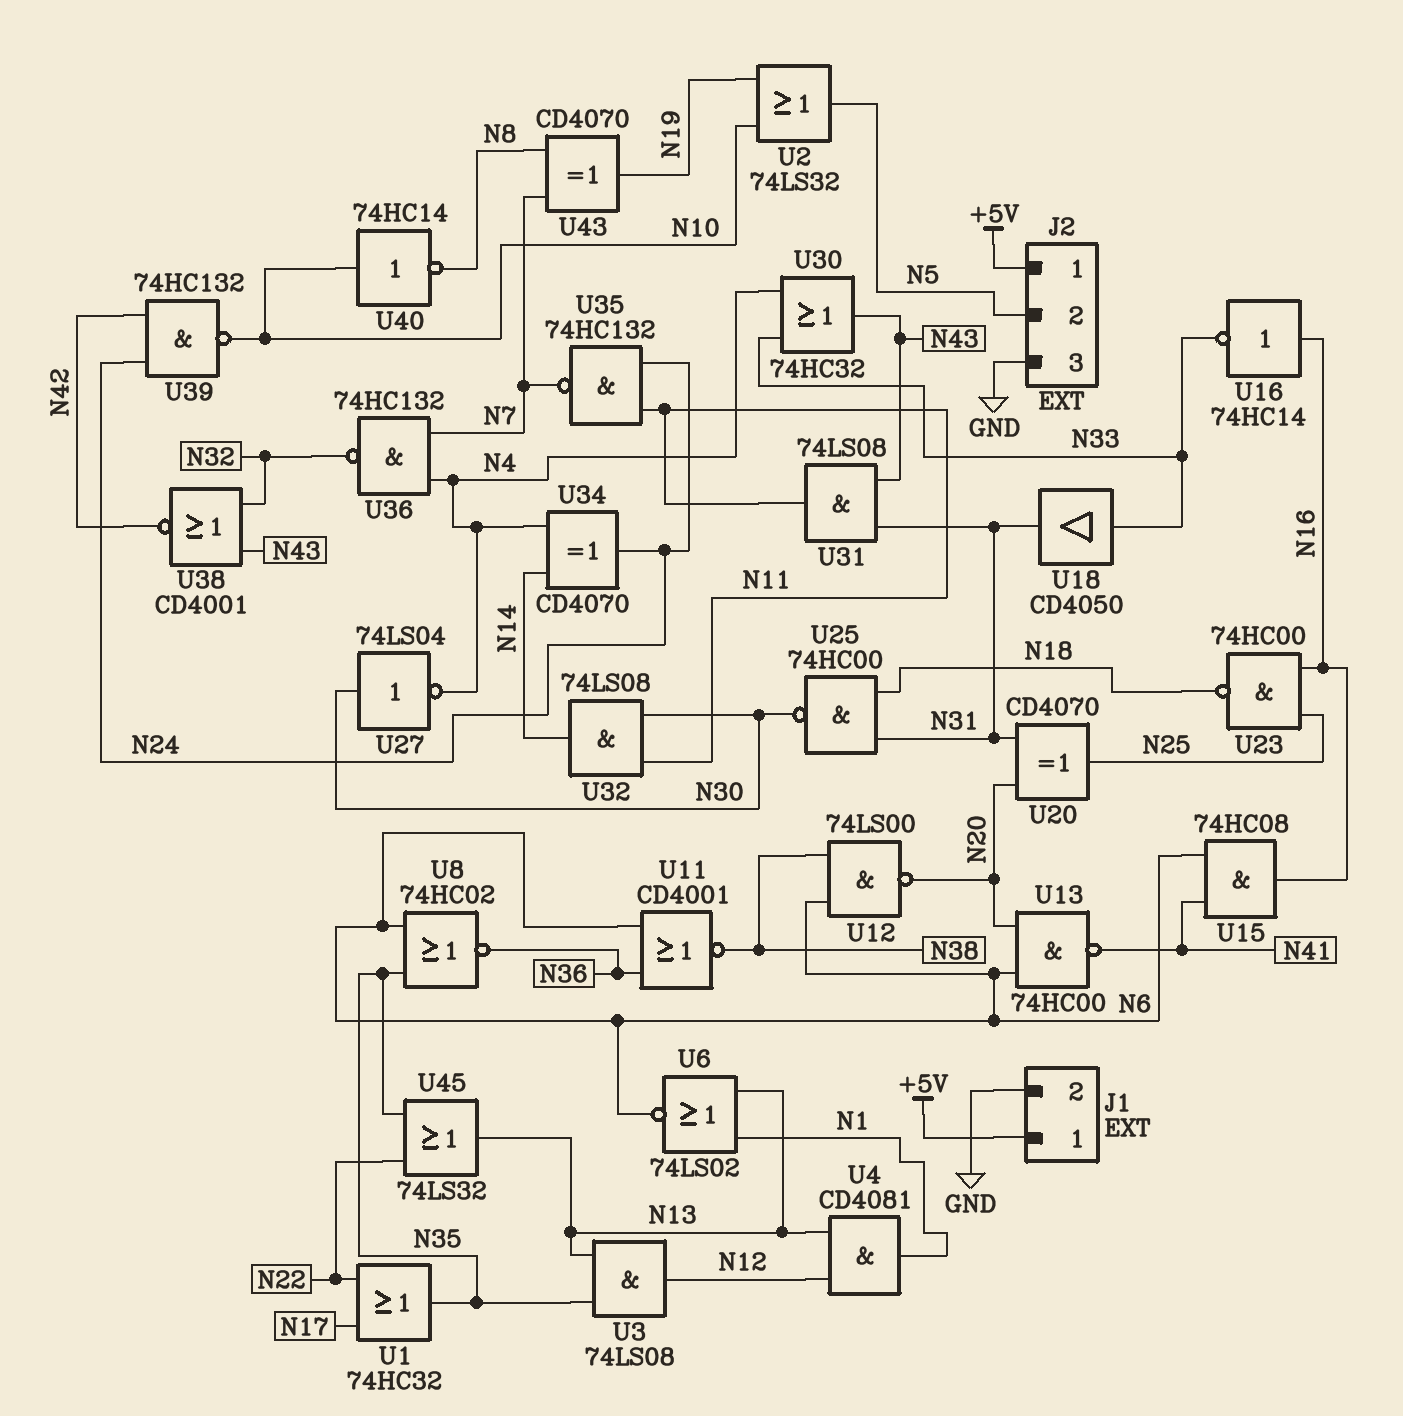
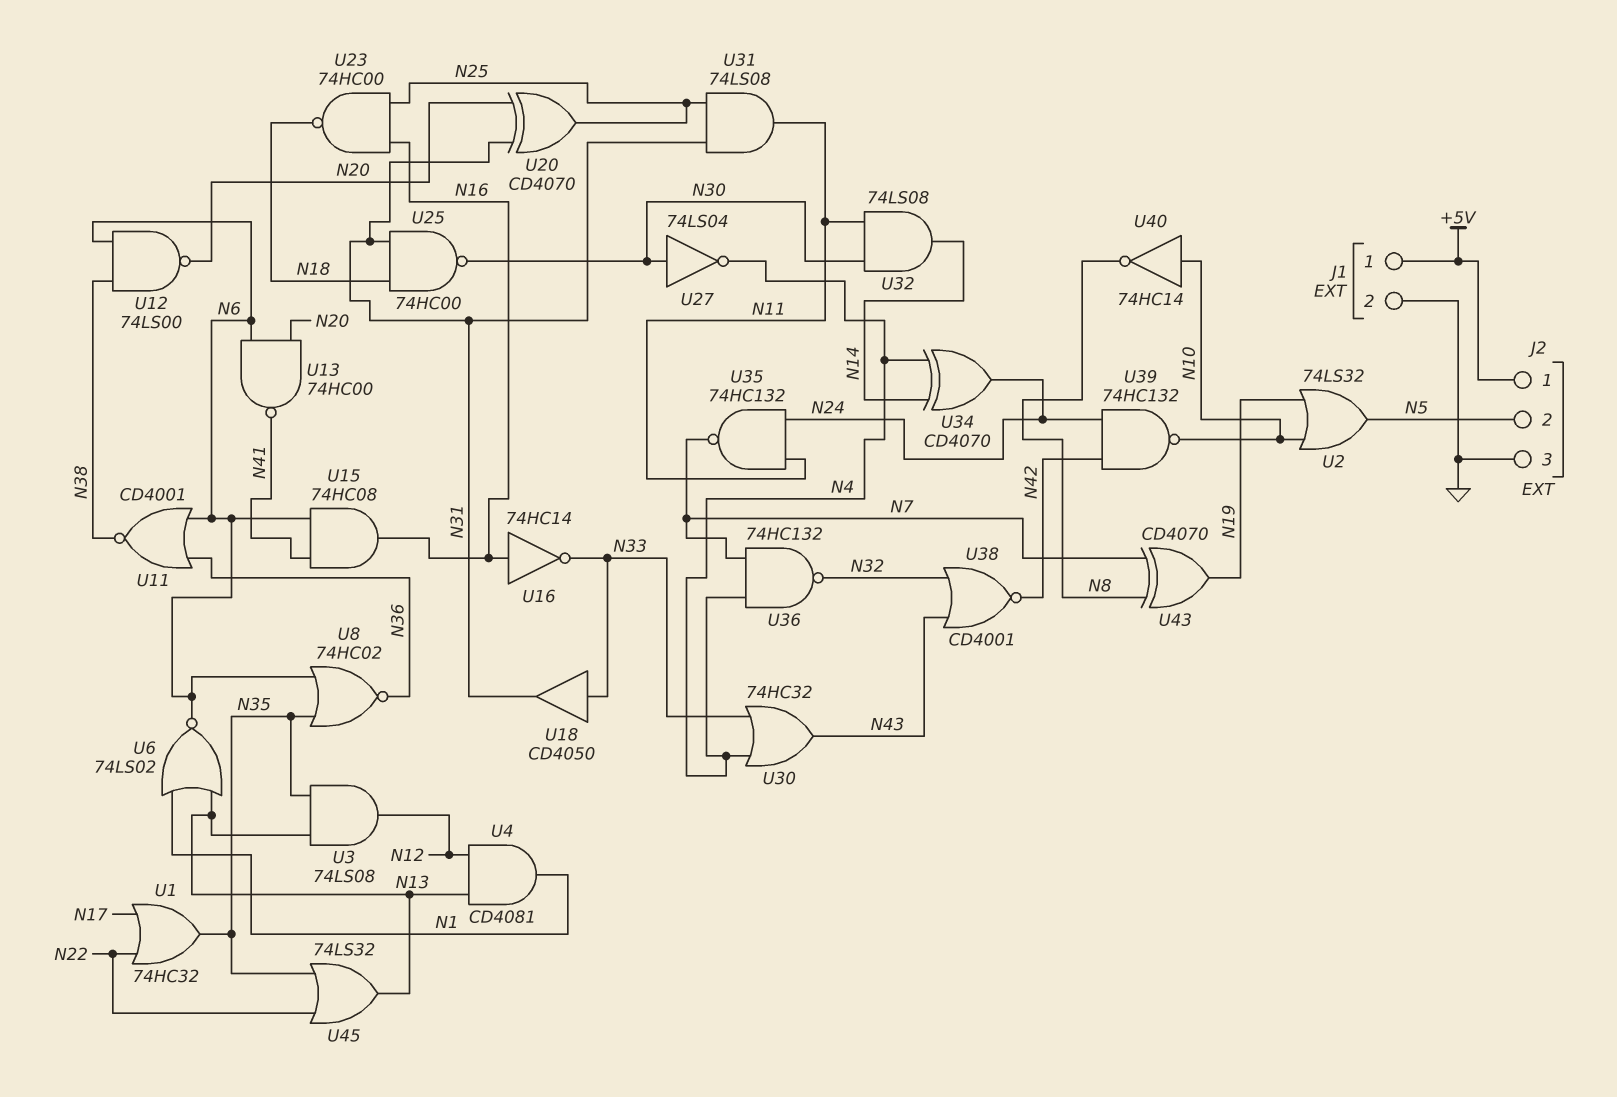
U31: AND 74LS08 (in N31, in N43, out N11) -> AND 74LS08 (in N25, in N31, out N11)

